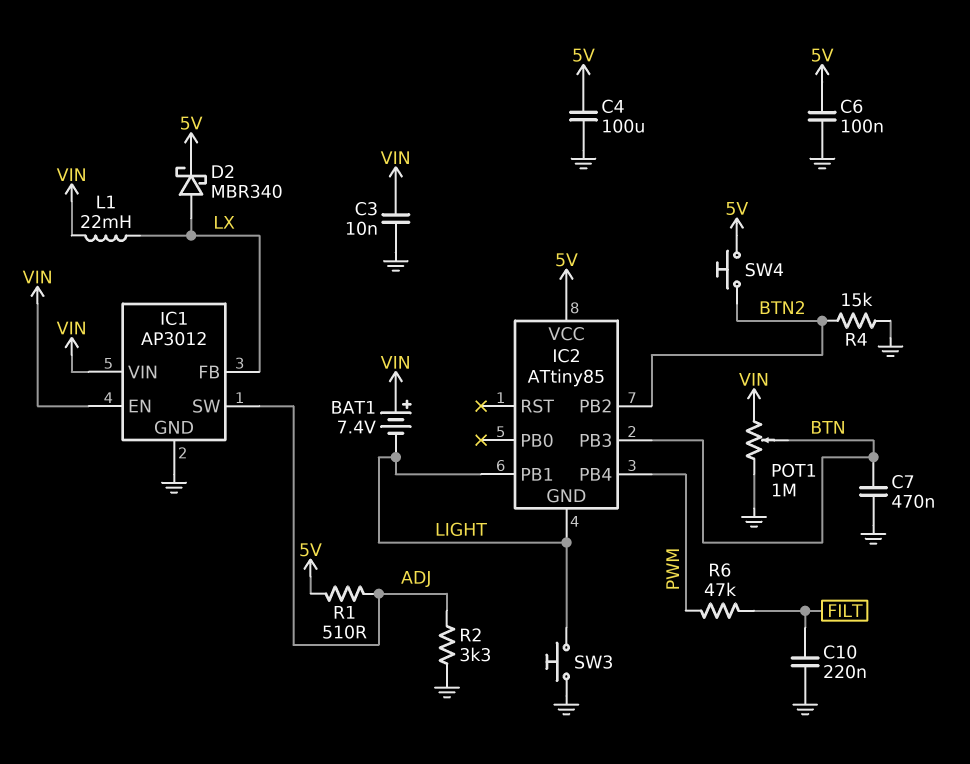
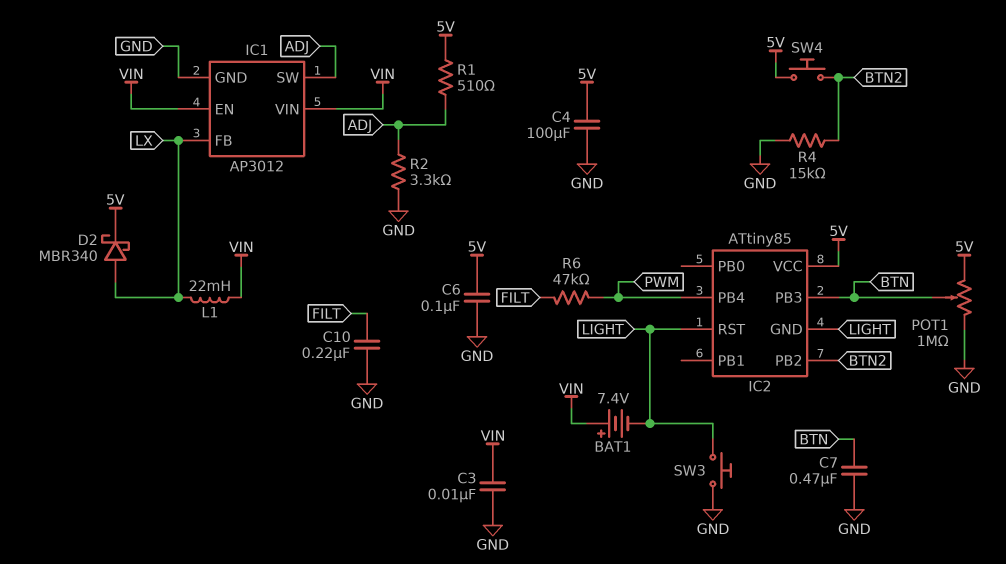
IC2 pin PB1: LIGHT -> none
IC2 pin RST: none -> LIGHT
POT1: 1M (GND, VIN, wiper BTN) -> 1M (5V, GND, wiper BTN)

